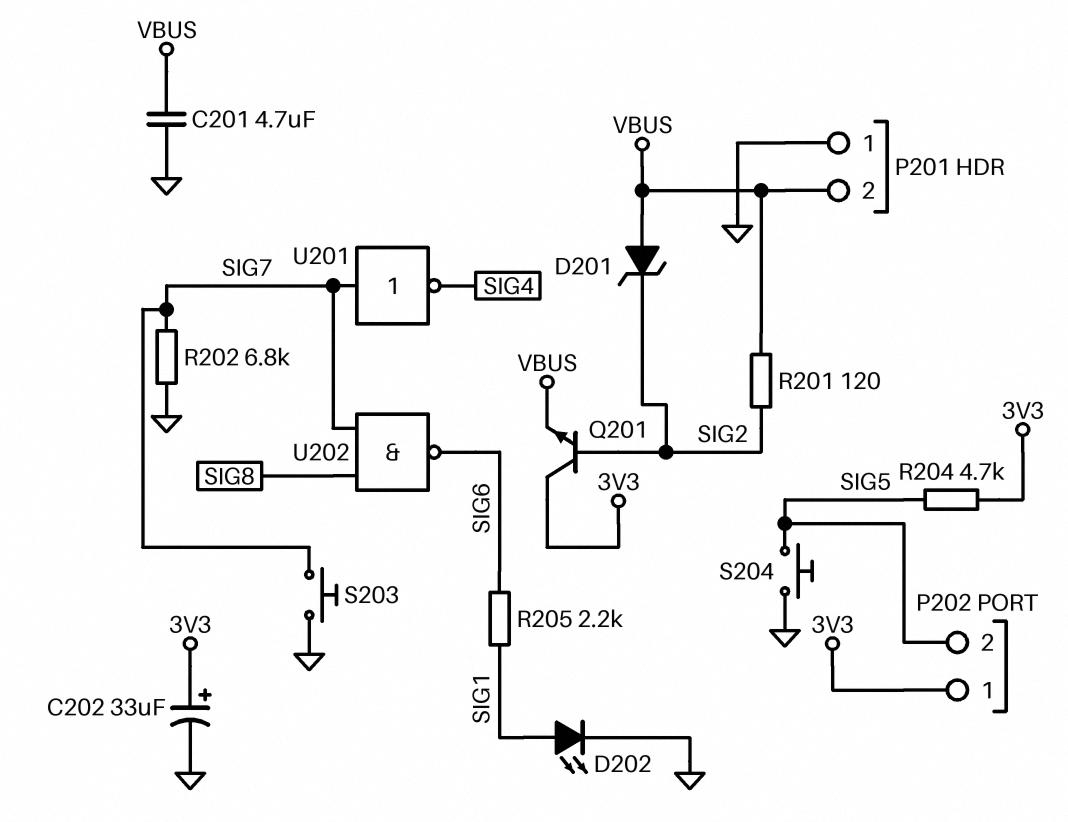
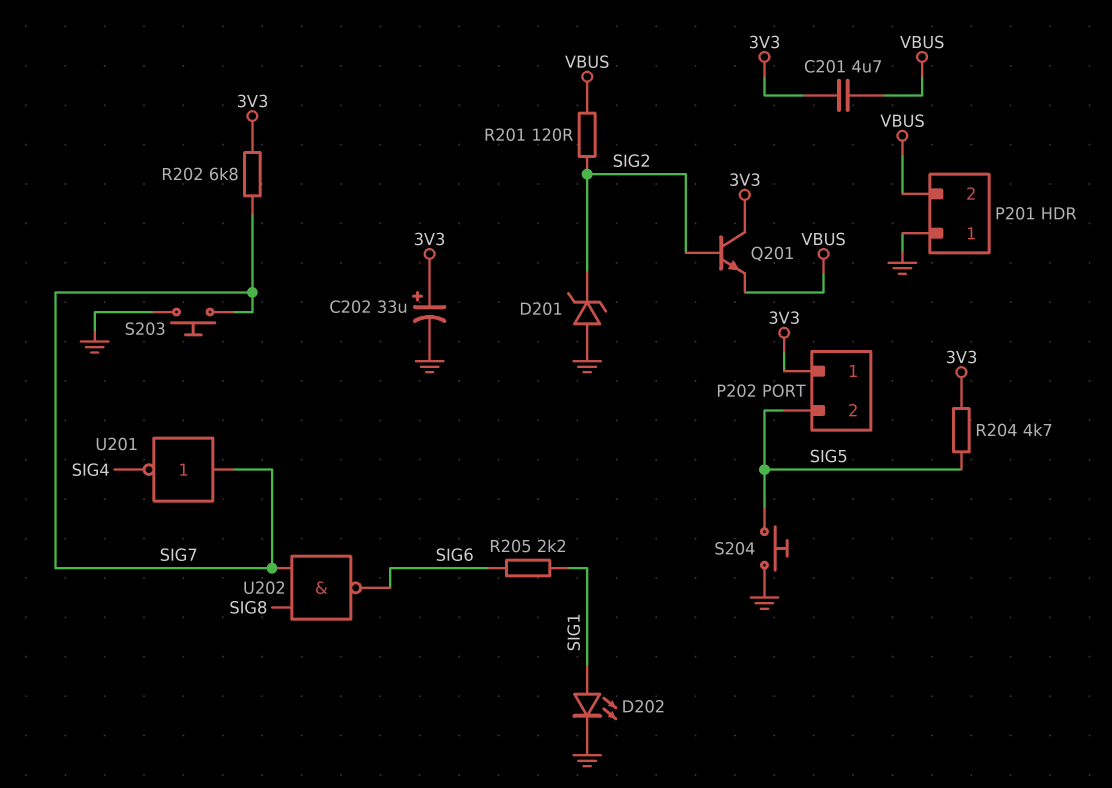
C201: 4.7uF (GND, VBUS) -> 4.7uF (3V3, VBUS)
D201: zener (A VBUS, K SIG2) -> zener (A GND, K SIG2)
R202: 6.8k (GND, SIG7) -> 6.8k (3V3, SIG7)

